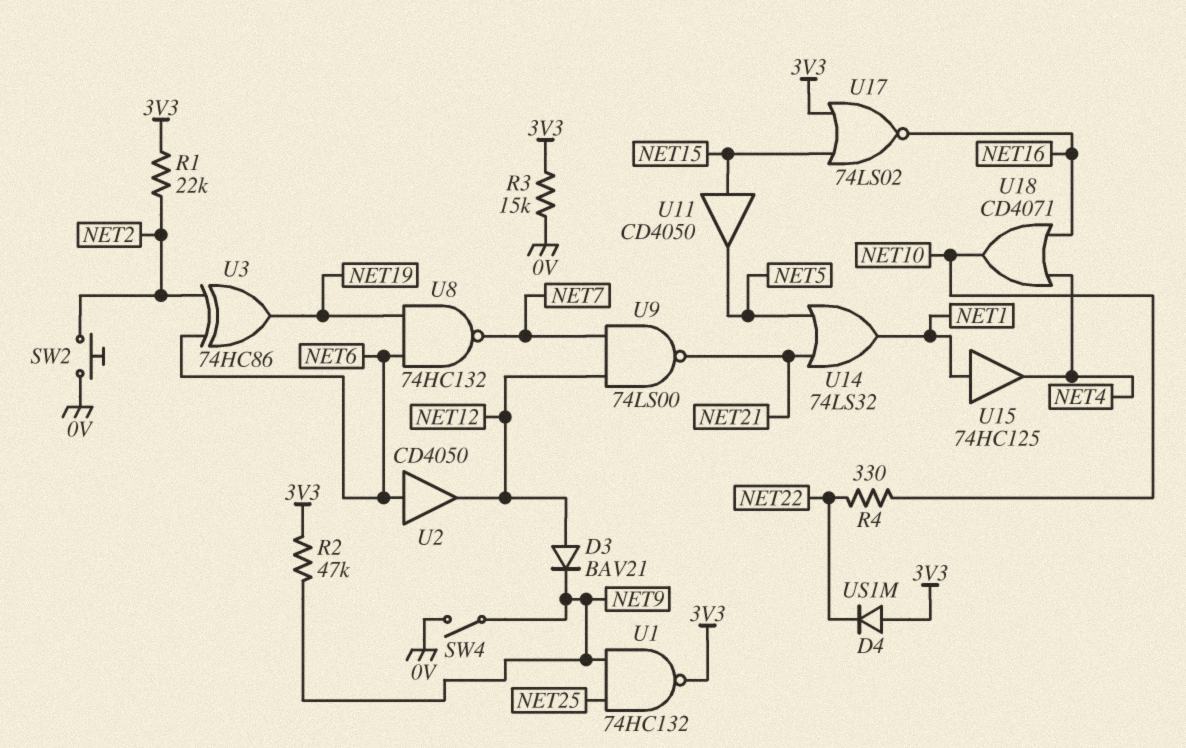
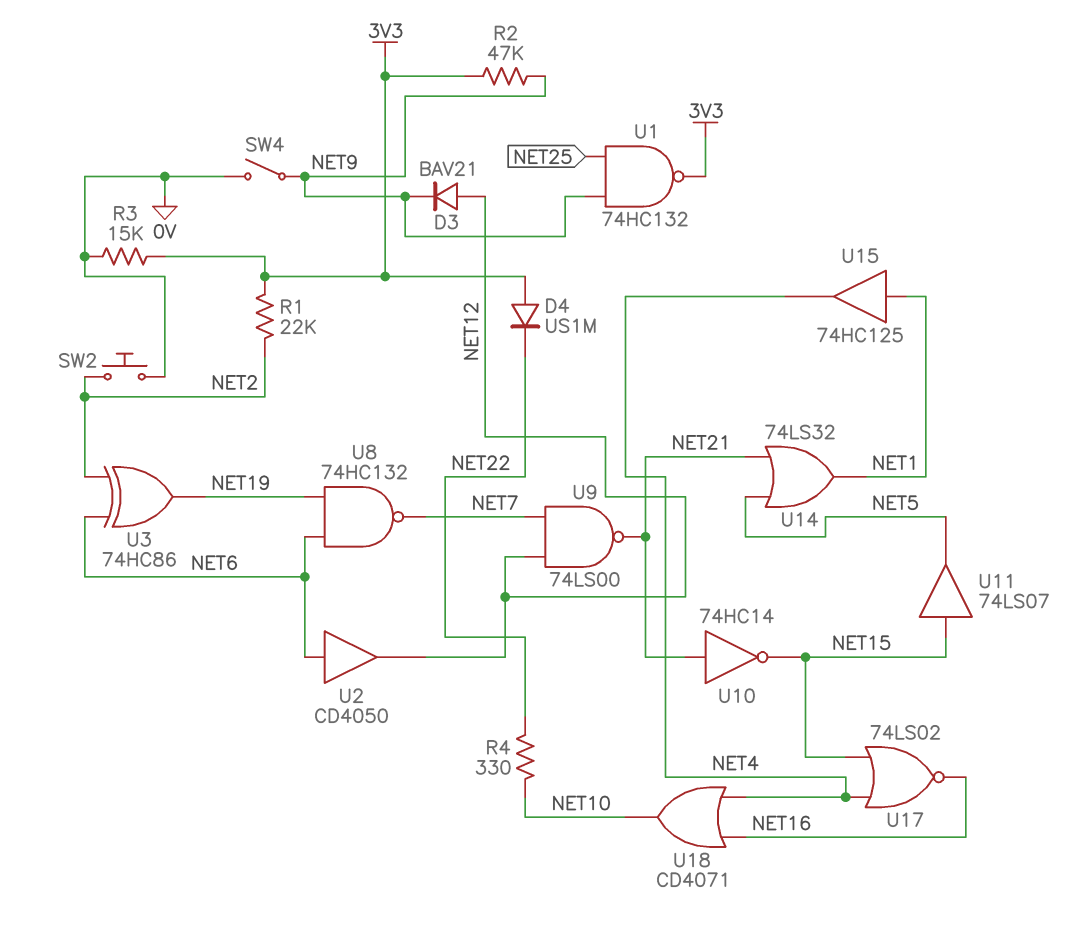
U10: none -> NOT 74HC14 (in NET21, out NET15)
U11: buffer CD4050 (in NET15, out NET5) -> buffer 74LS07 (in NET15, out NET5)
U17: NOR 74LS02 (in 3V3, in NET15, out NET16) -> NOR 74LS02 (in NET4, in NET15, out NET16)

